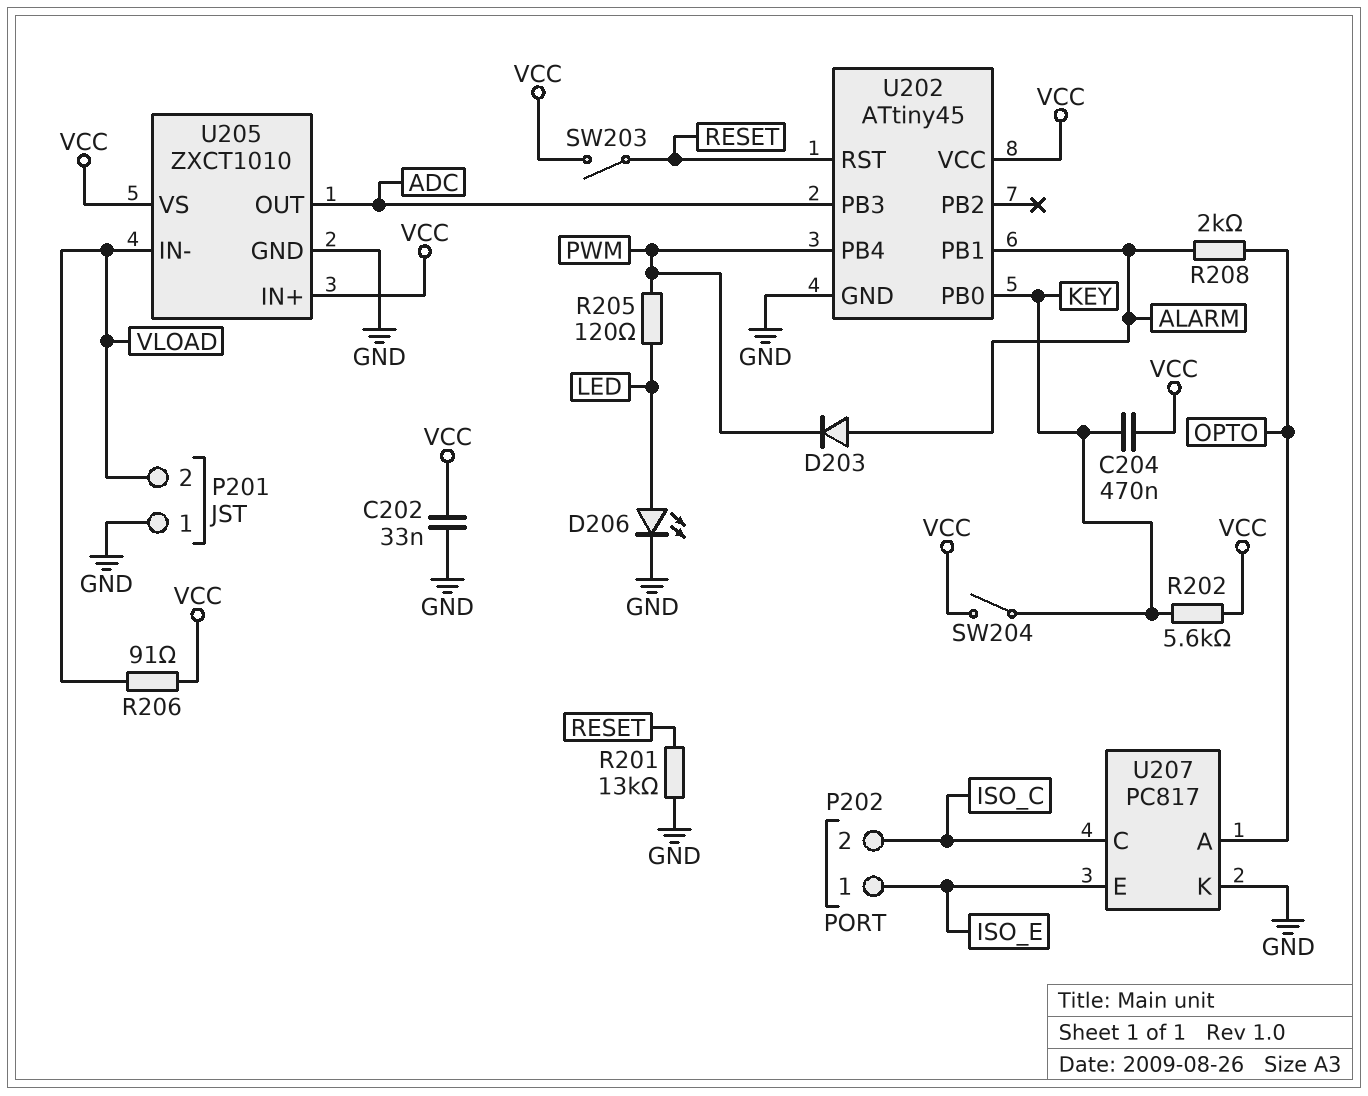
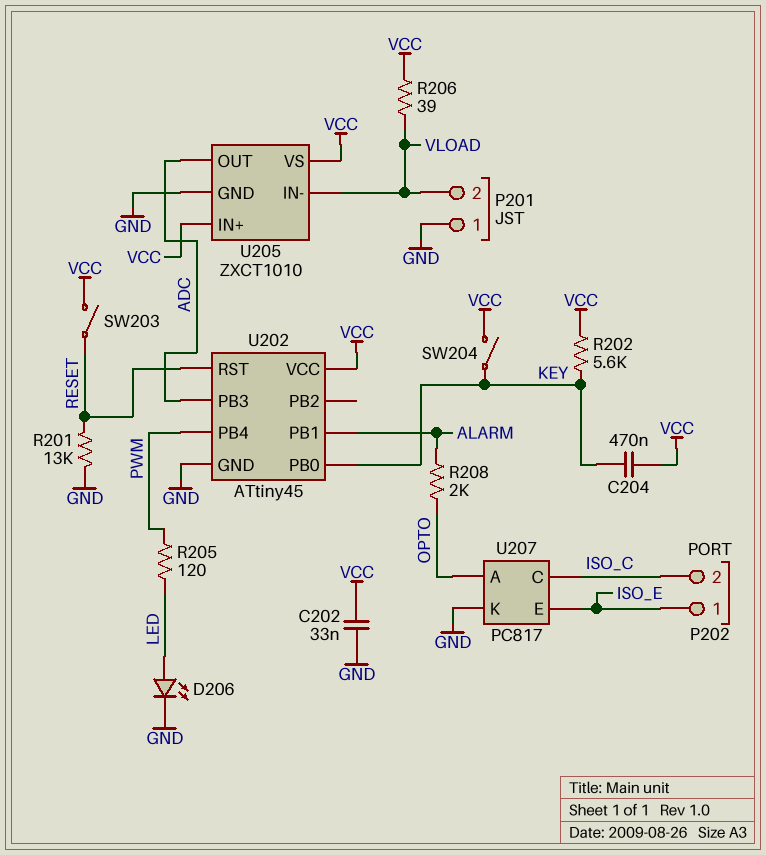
D203: diode (A ALARM, K PWM) -> none
R206: 91 (VCC, VLOAD) -> 39 (VCC, VLOAD)

